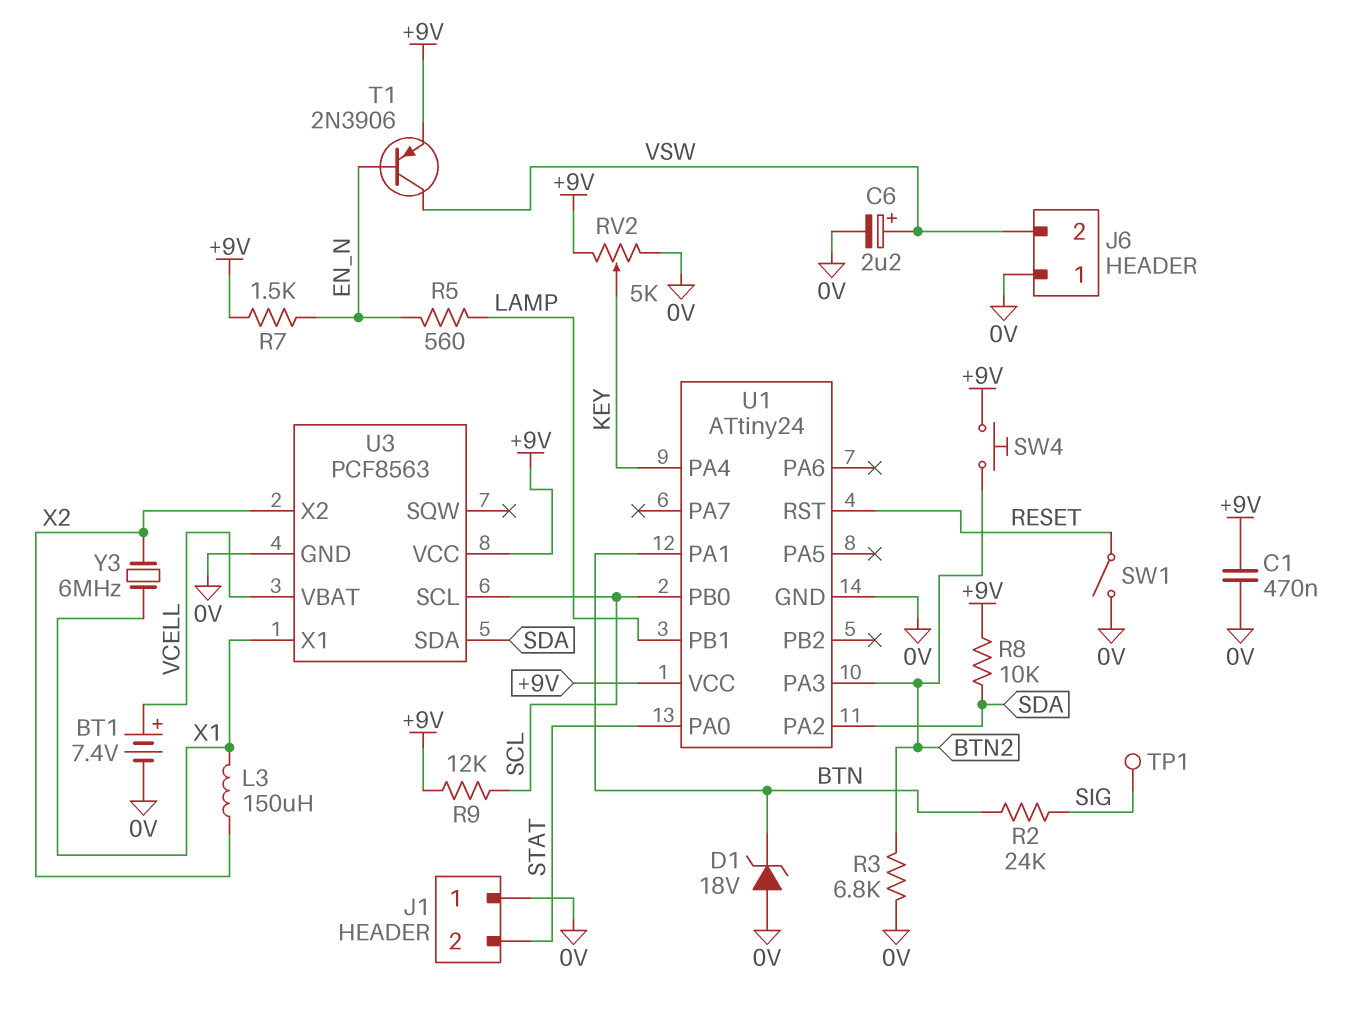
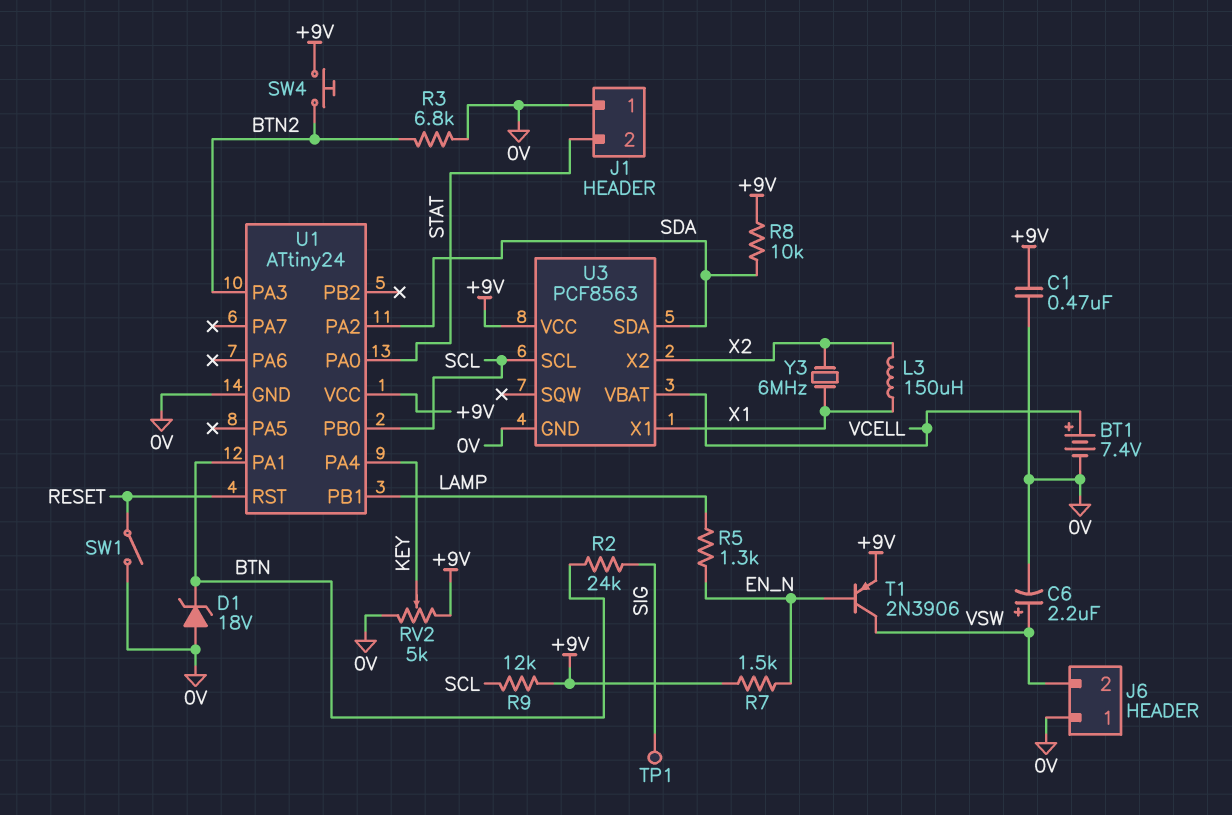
R5: 560 (EN_N, LAMP) -> 1.3k (EN_N, LAMP)

